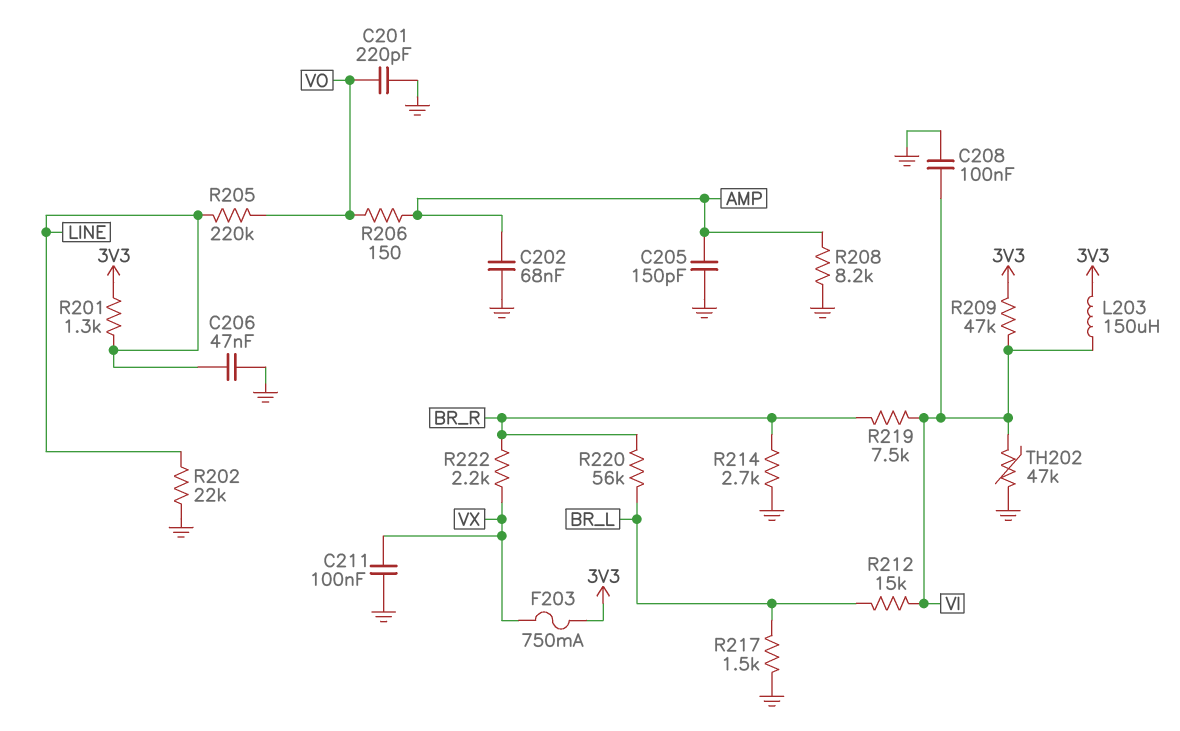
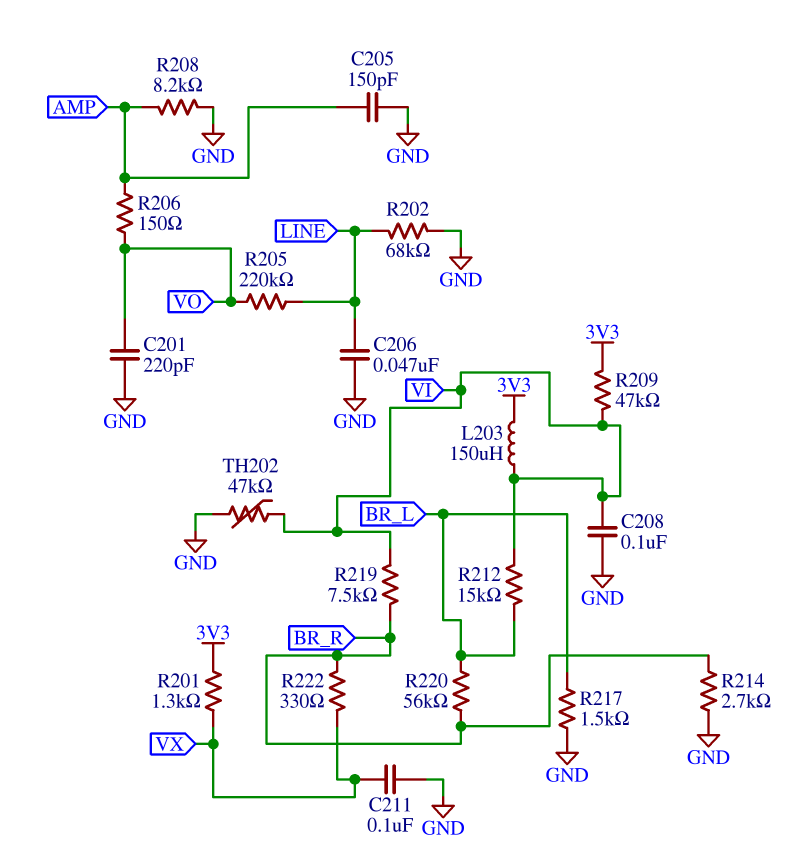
C202: 68nF (AMP, GND) -> none
F203: 750mA (3V3, VX) -> none
R201: 1.3k (3V3, LINE) -> 1.3k (3V3, VX)
R202: 22k (GND, LINE) -> 68k (GND, LINE)
R222: 2.2k (BR_R, VX) -> 330 (BR_R, VX)

